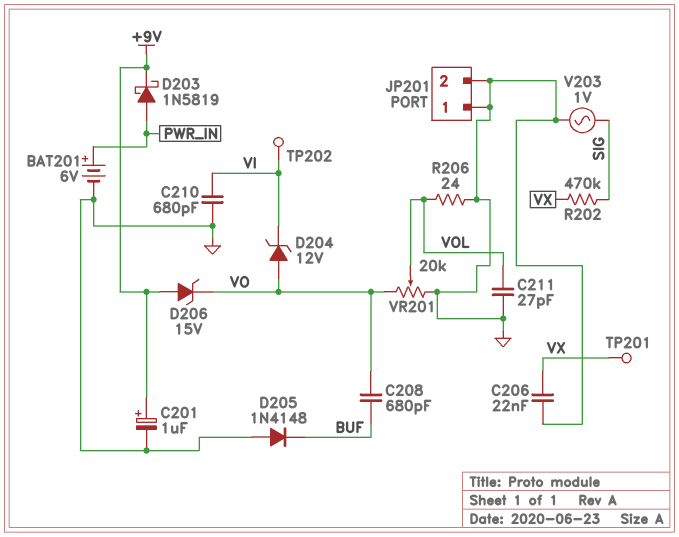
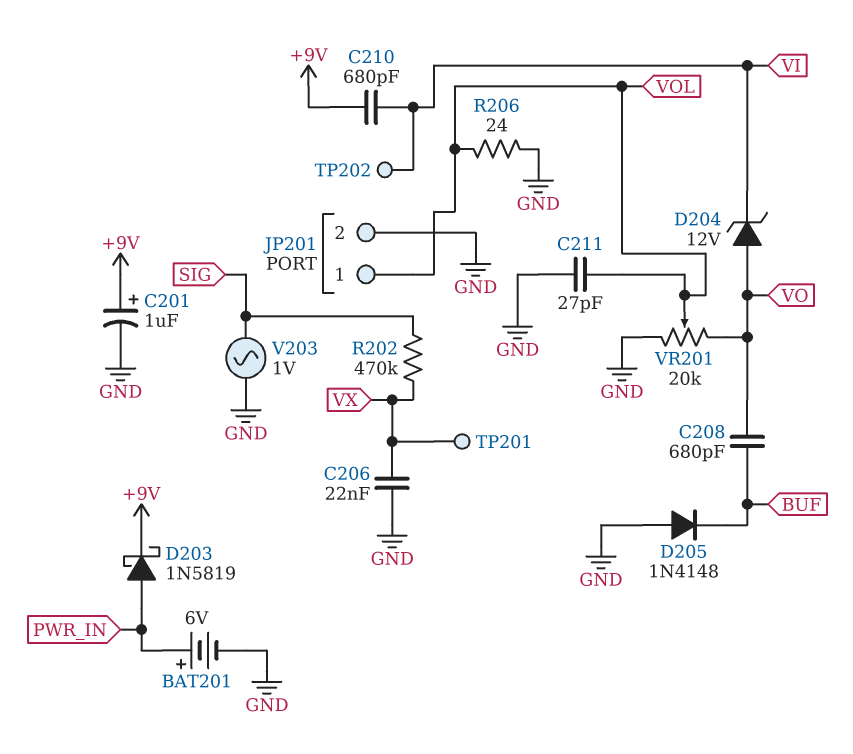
C210: 680pF (GND, VI) -> 680pF (+9V, VI)
D206: zener 15V (A +9V, K VO) -> none
JP201 pin 1: GND -> VOL

